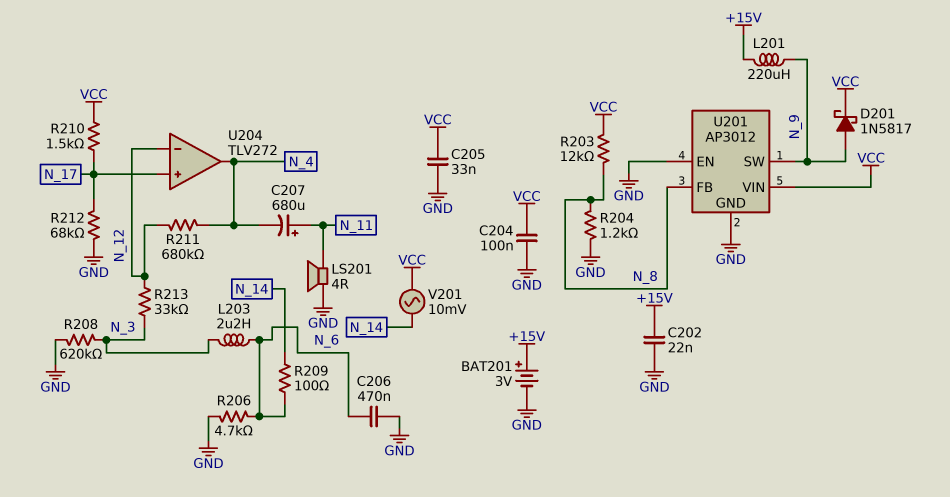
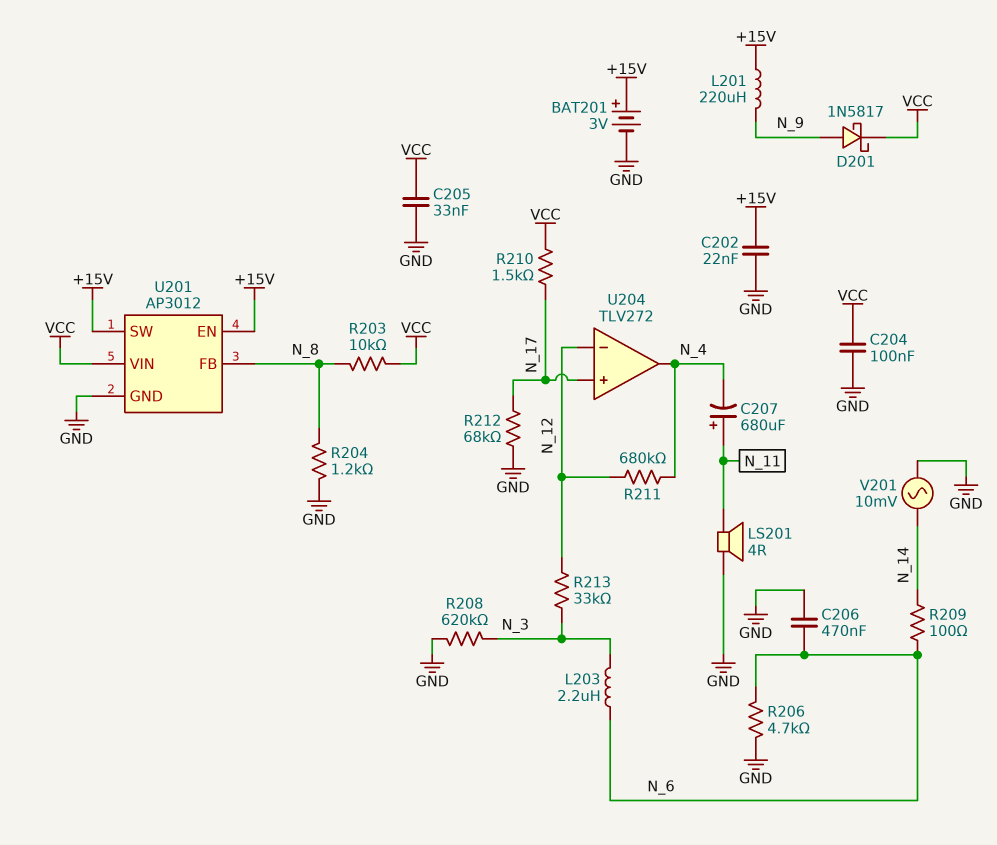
R203: 12k (N_8, VCC) -> 10k (N_8, VCC)
U201 pin EN: GND -> +15V
U201 pin SW: N_9 -> +15V
V201: AC 10mV (N_14, VCC) -> AC 10mV (GND, N_14)

